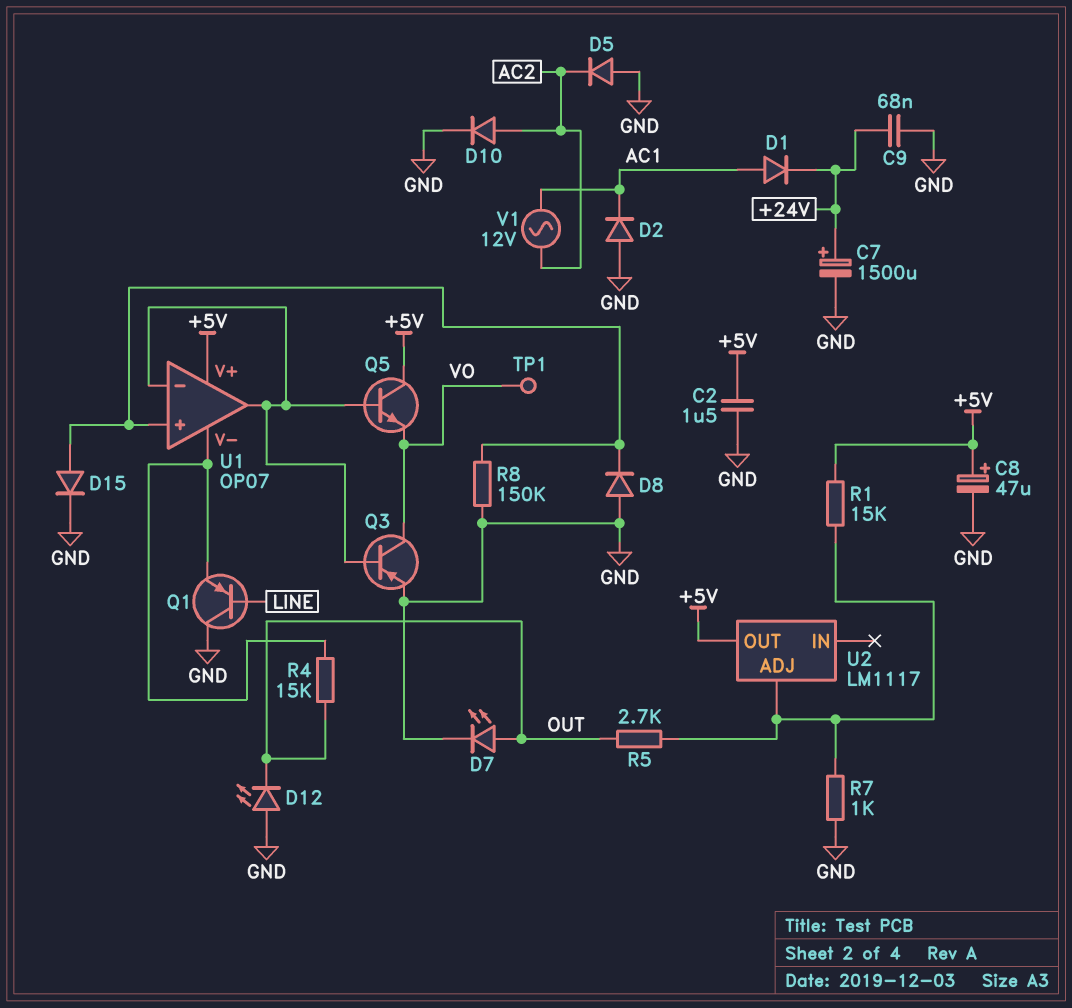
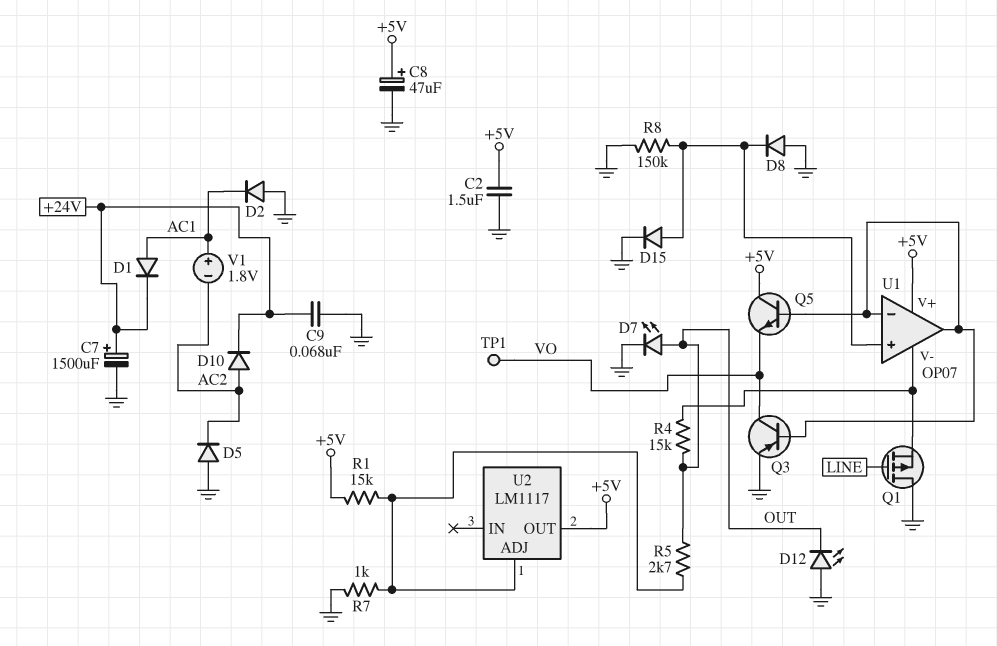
D10: diode (A AC2, K GND) -> diode (A AC2, K +24V)
Q1: PNP (B LINE, C GND, E U1/V-) -> PMOS (G LINE, D GND, S U1/V-)
V1: AC 12V (AC1, AC2) -> 1.8V (plus AC1, minus AC2)

